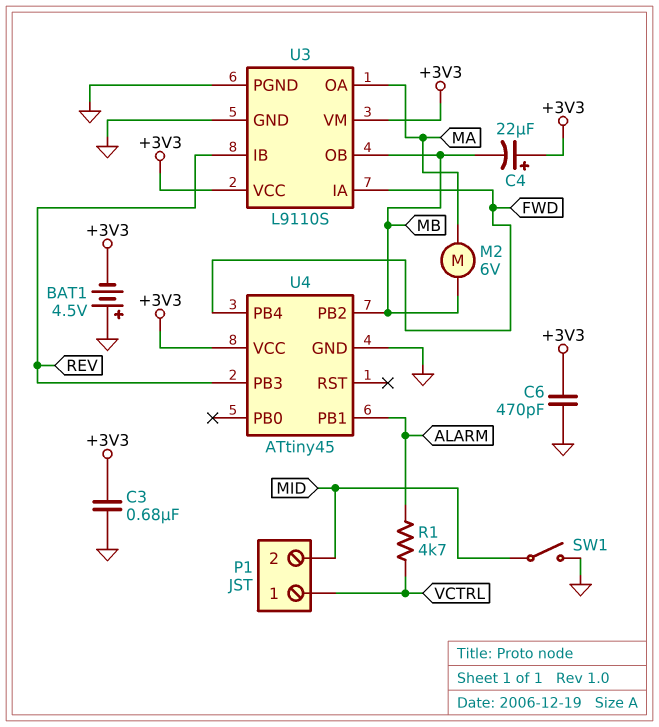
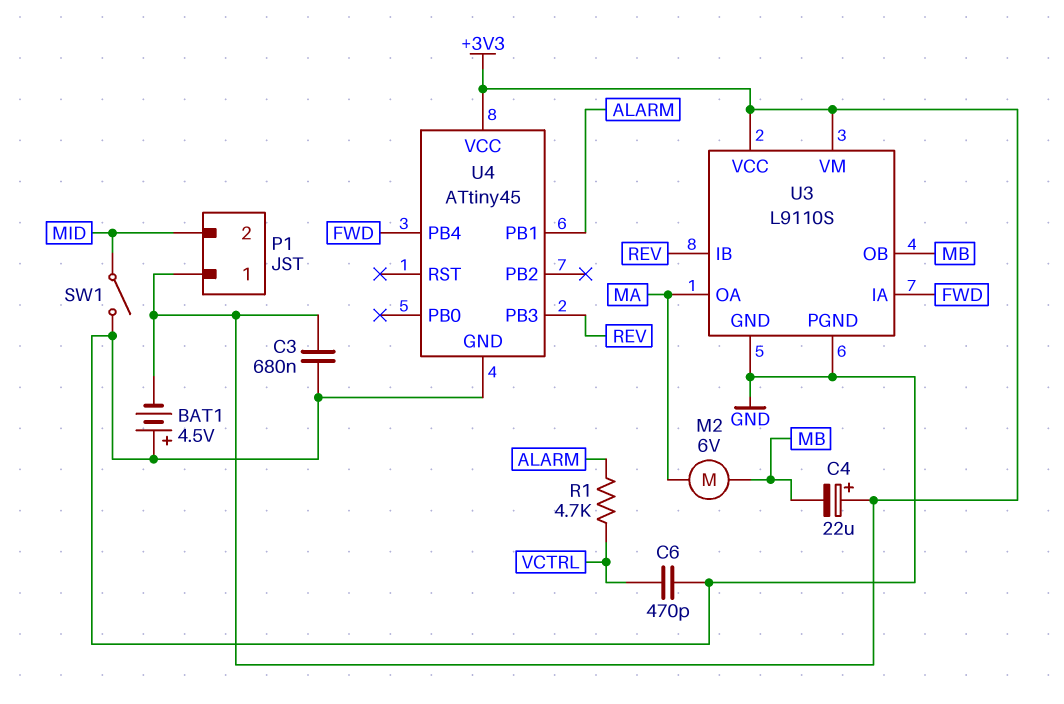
C6: 470pF (+3V3, GND) -> 470pF (GND, VCTRL)
P1 pin 1: VCTRL -> +3V3
U4 pin PB2: MB -> none

